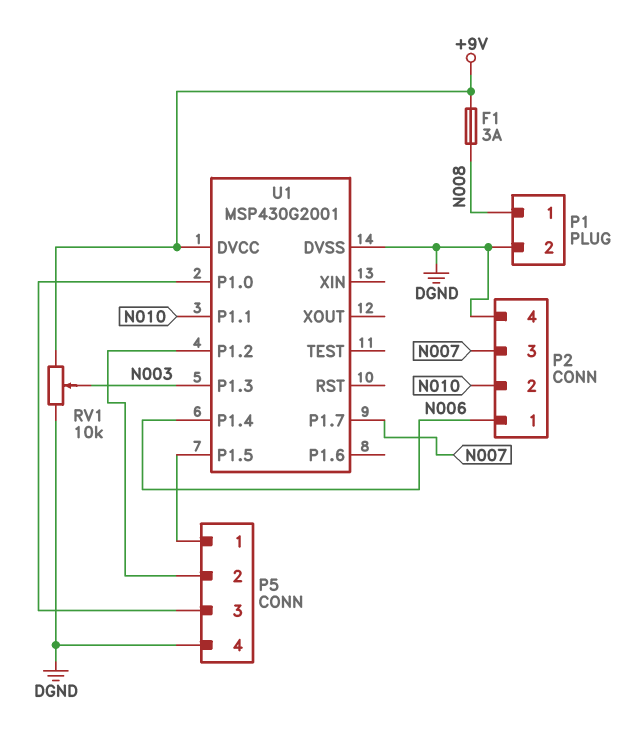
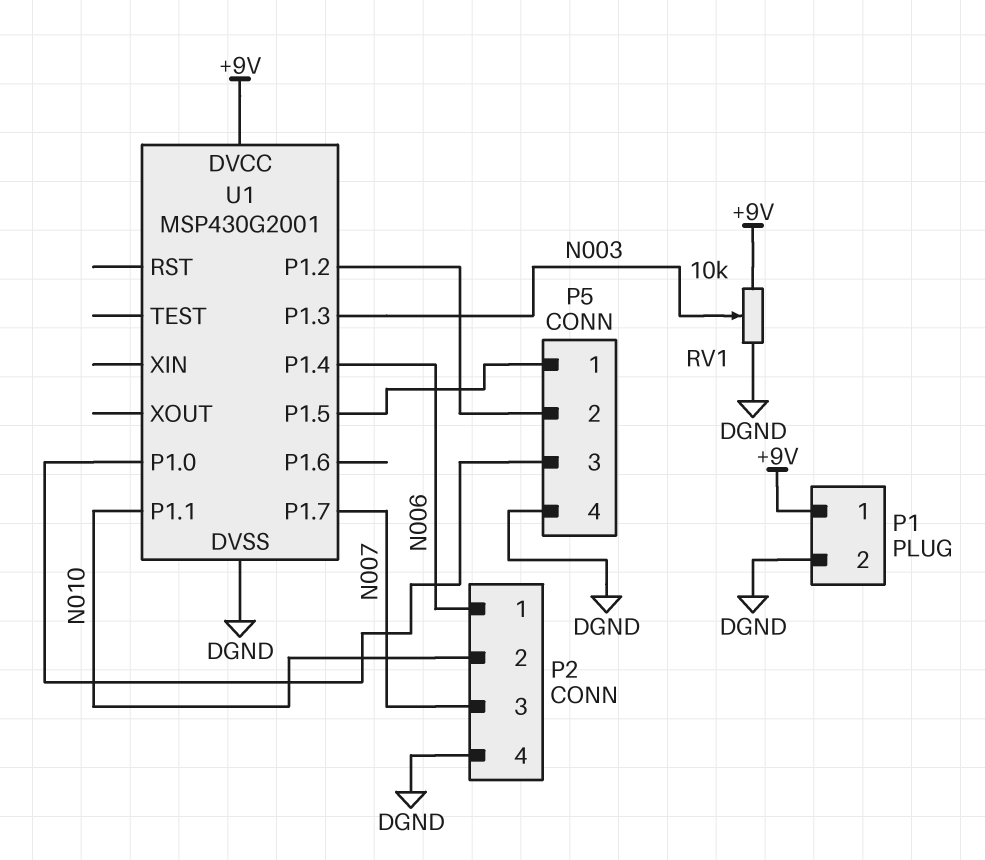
F1: 3A (+9V, N008) -> none
P1 pin 1: N008 -> +9V

